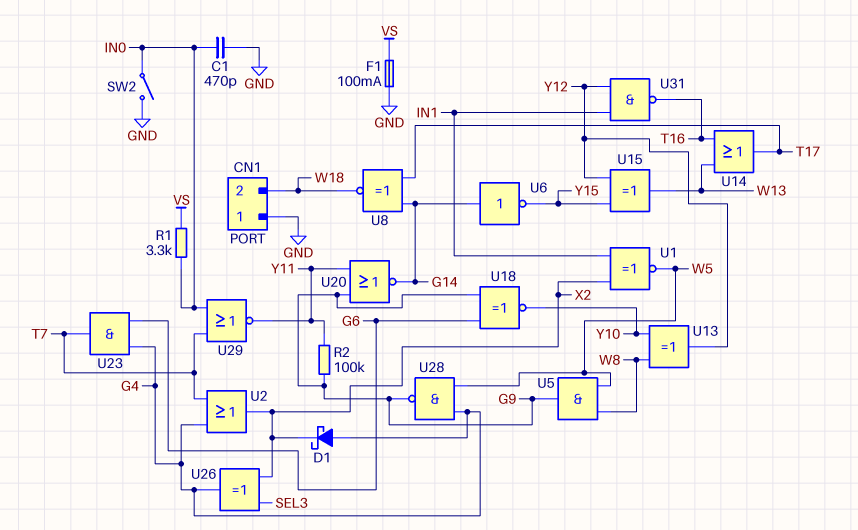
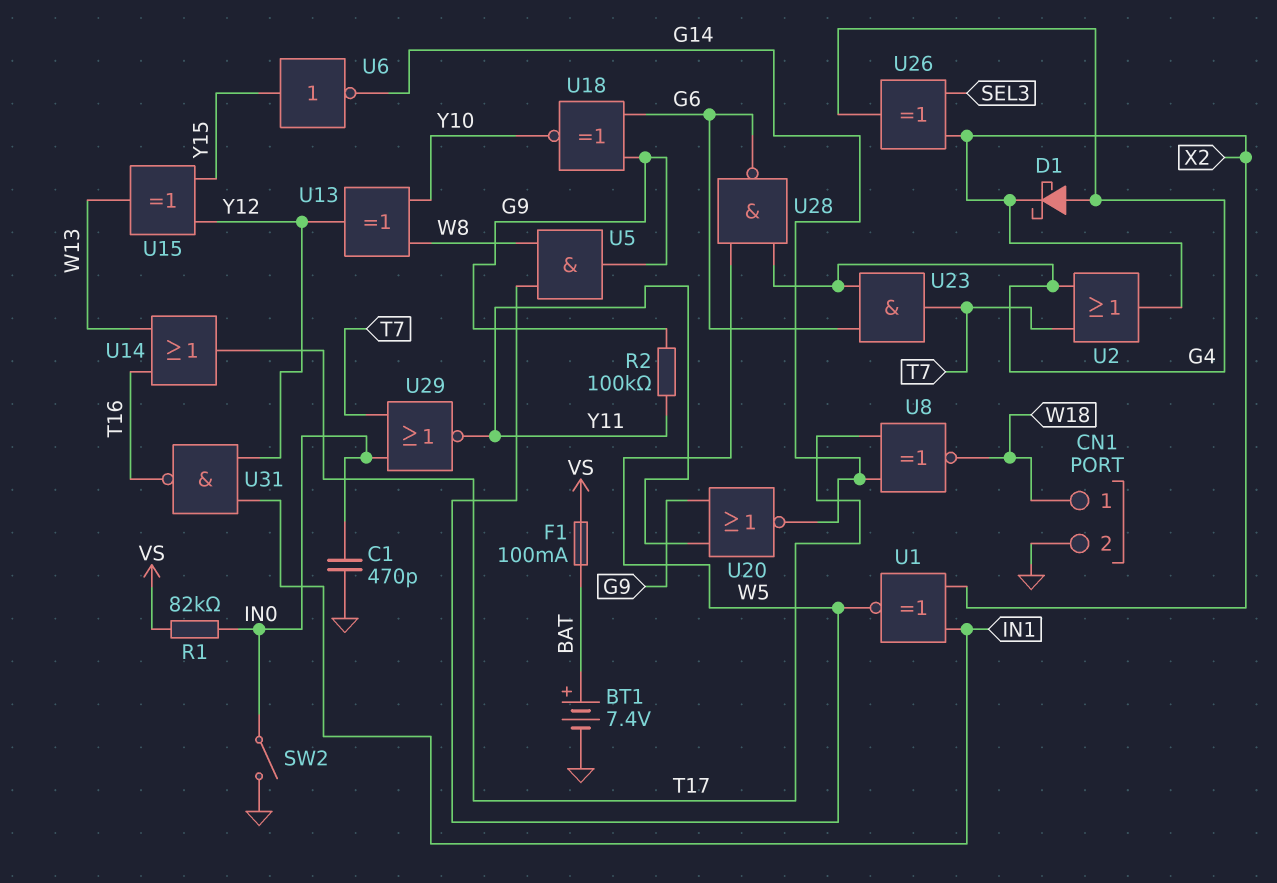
BT1: none -> 7.4V (plus BAT, minus GND)
CN1 pin 1: GND -> W18
CN1 pin 2: W18 -> GND
F1: 100mA (GND, VS) -> 100mA (BAT, VS)
R1: 3.3k (IN0, VS) -> 82k (IN0, VS)
U6: NOT (in G14, out Y15) -> NOT (in Y15, out G14)
U28: NAND (in G4, in W5, out G9) -> NAND (in G4, in W5, out G6)

